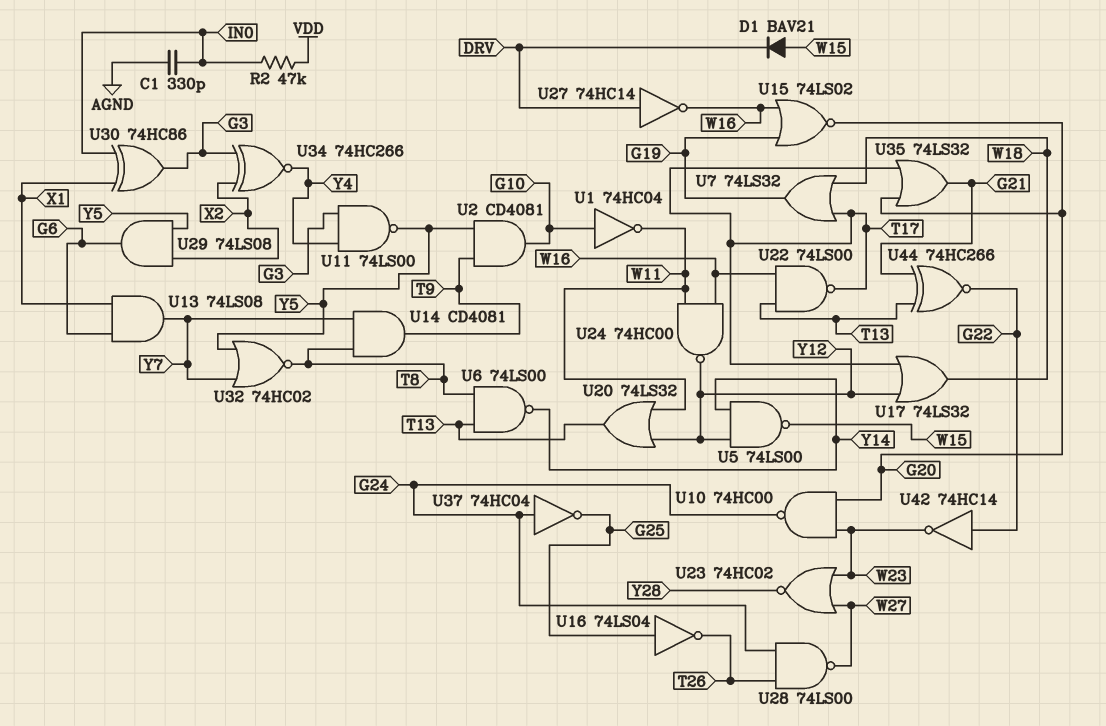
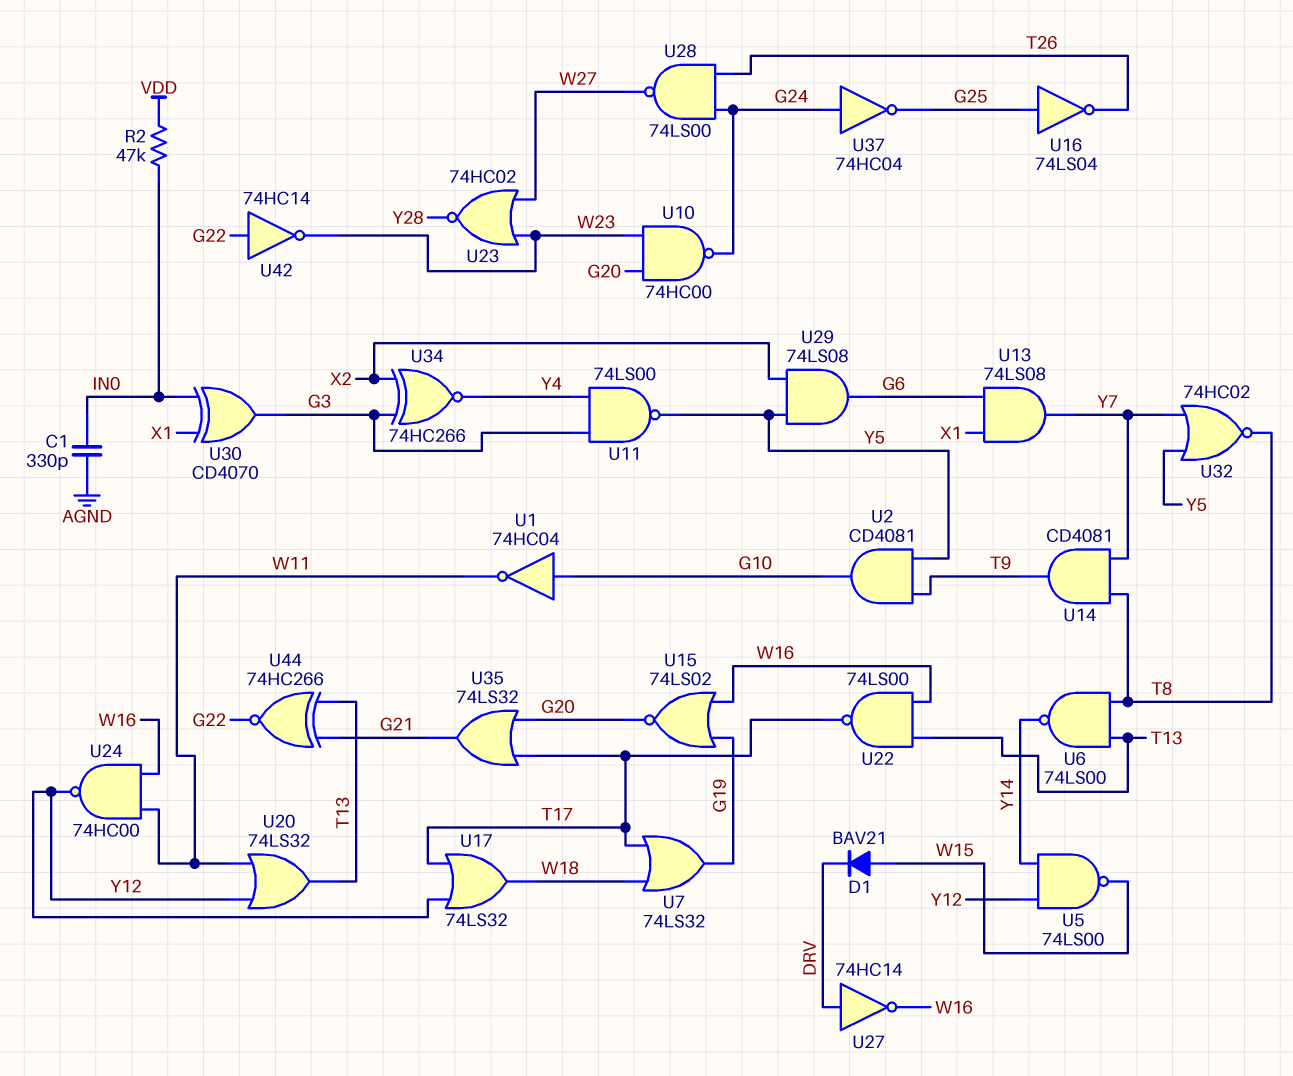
U30: XOR 74HC86 (in IN0, in X1, out G3) -> XOR CD4070 (in IN0, in X1, out G3)

